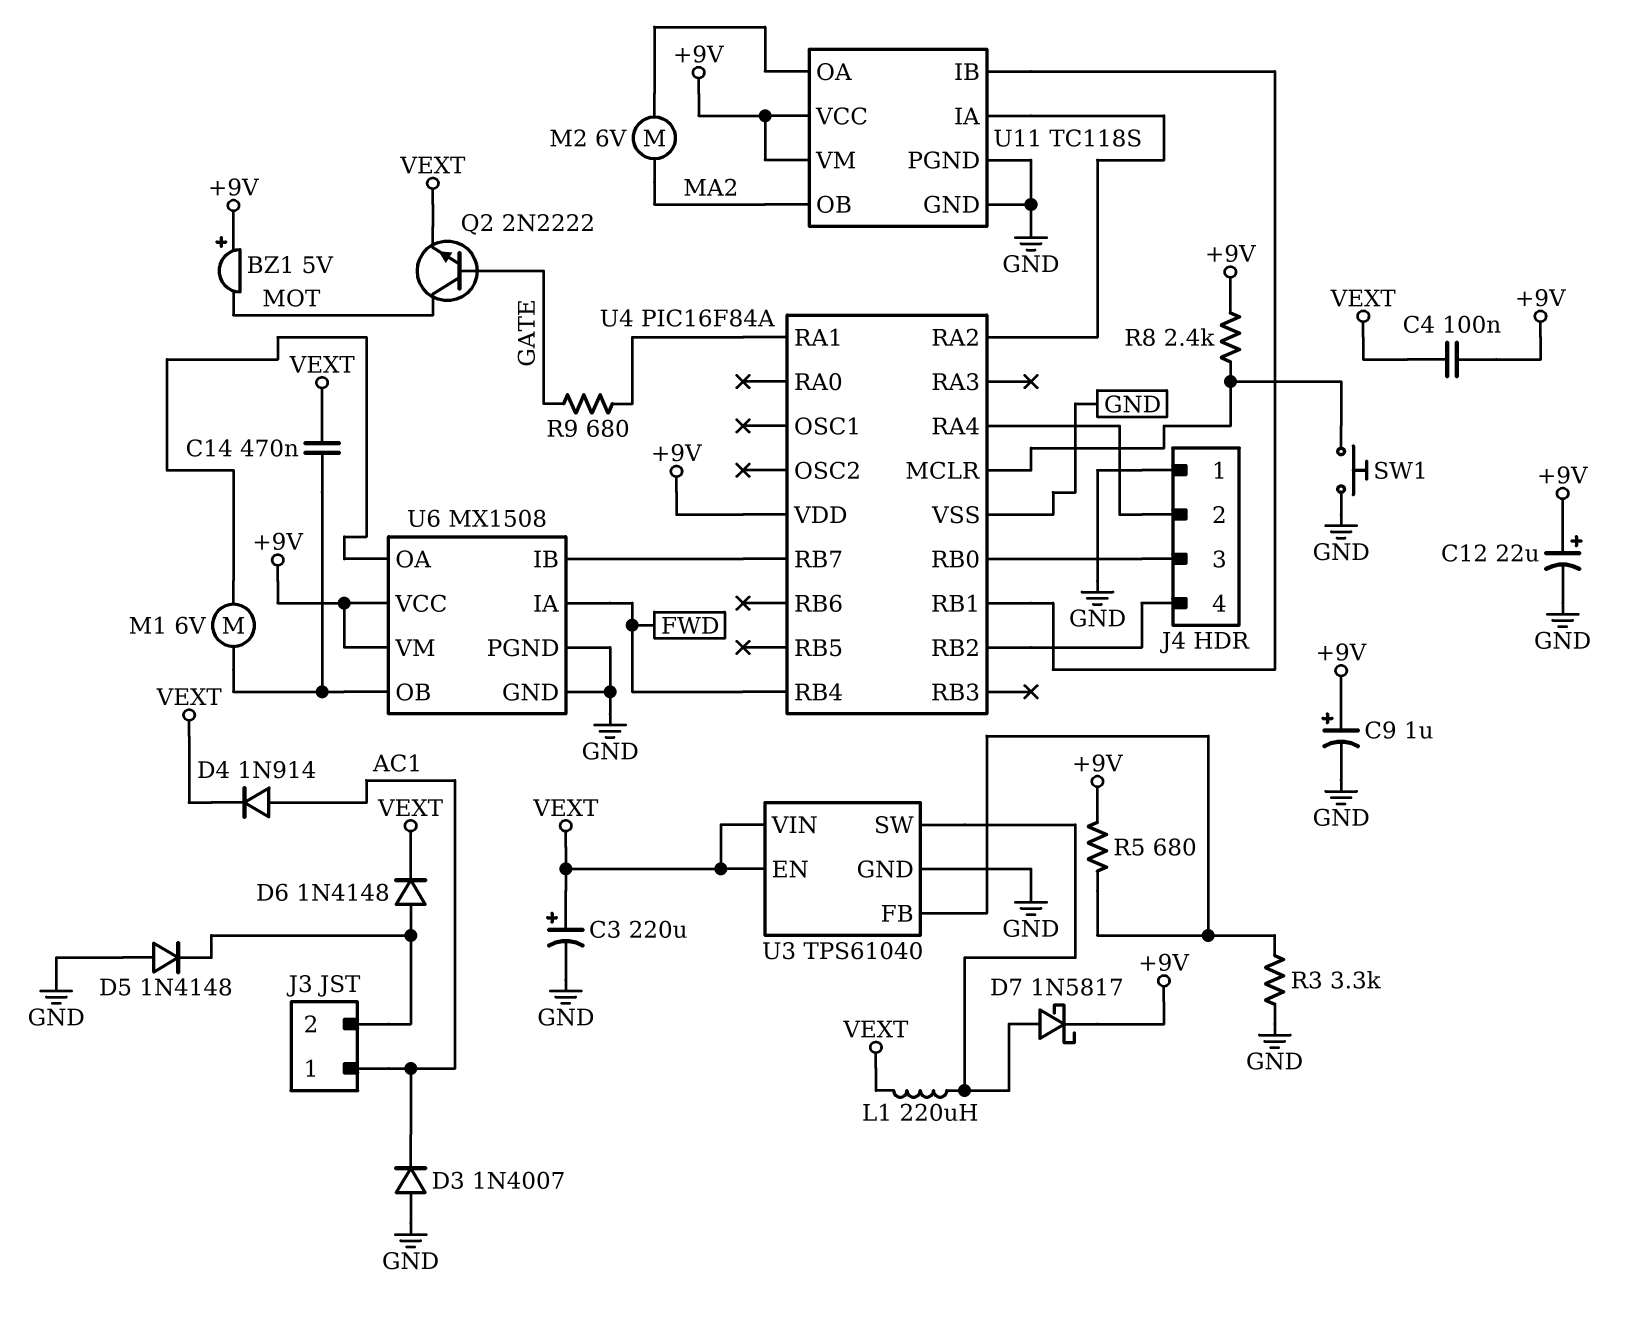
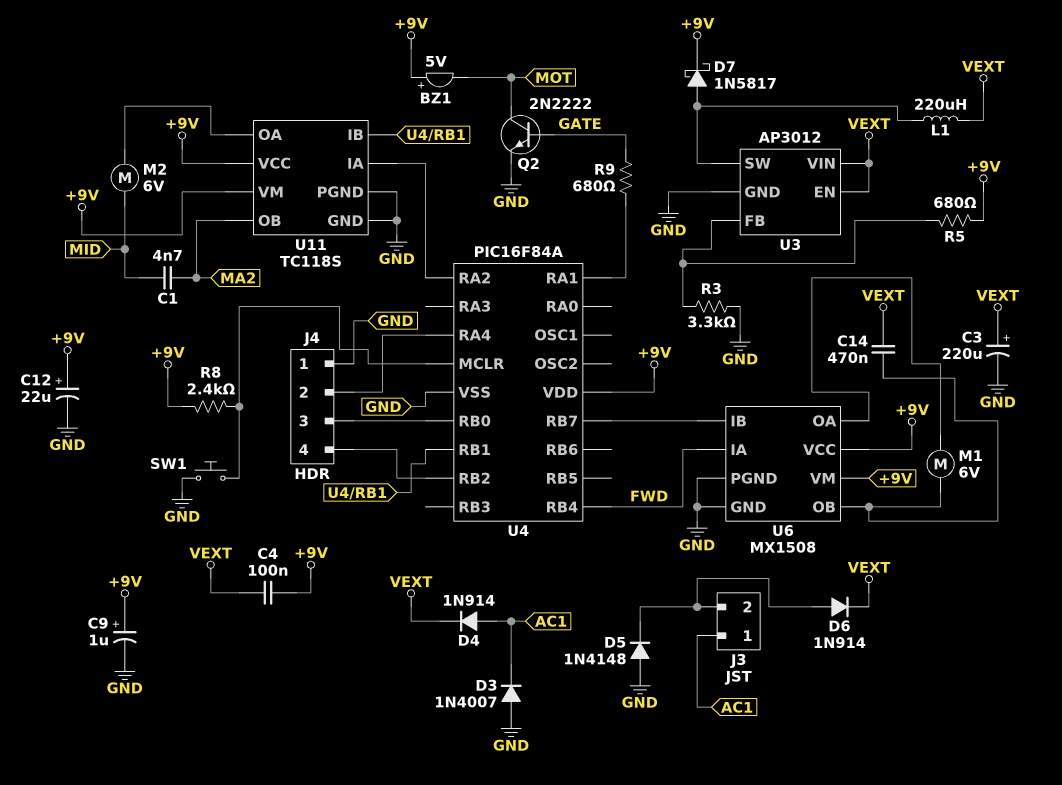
C1: none -> 4.7nF (MA2, MID)
D6: diode 1N4148 (A J3/2, K VEXT) -> diode 1N914 (A J3/2, K VEXT)
M2: motor 6V (MA2, U11/OA) -> motor 6V (MID, U11/OA)
Q2: NPN 2N2222 (B GATE, C MOT, E VEXT) -> NPN 2N2222 (B GATE, C MOT, E GND)
U3: TPS61040 -> AP3012

